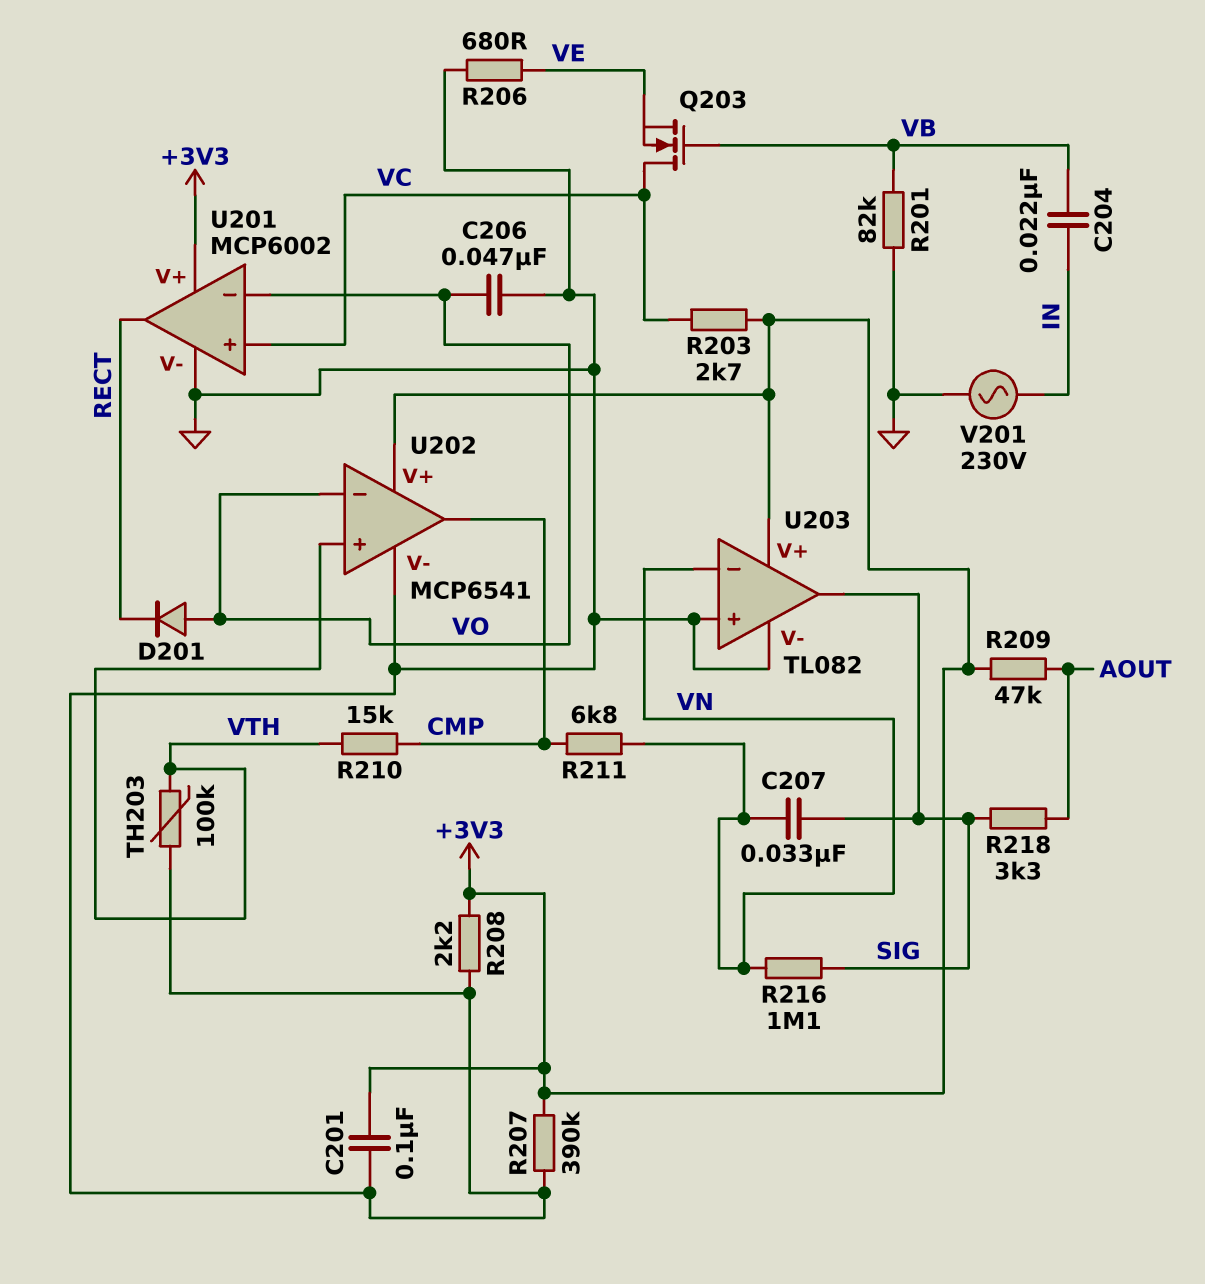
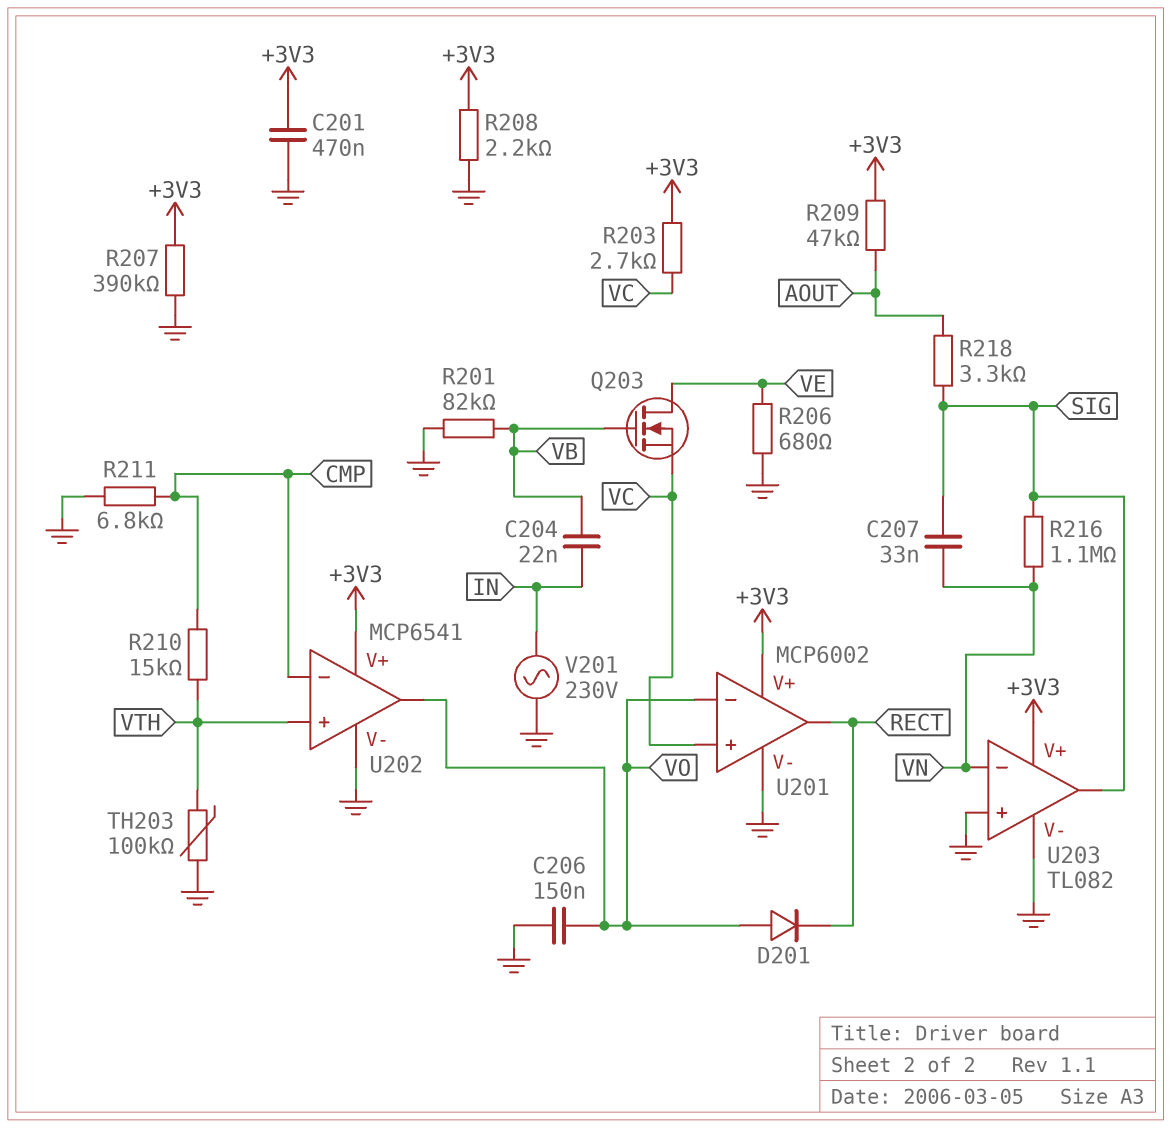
C201: 100nF (+3V3, GND) -> 470nF (+3V3, GND)
C206: 47nF (GND, VO) -> 150nF (GND, VO)
Q203: NMOS (G VB, D VC, S VE) -> NMOS (G VB, D VE, S VC)
R211: 6.8k (CMP, VN) -> 6.8k (CMP, GND)
U202 pin in-: VO -> CMP
U202 pin out: CMP -> VO

